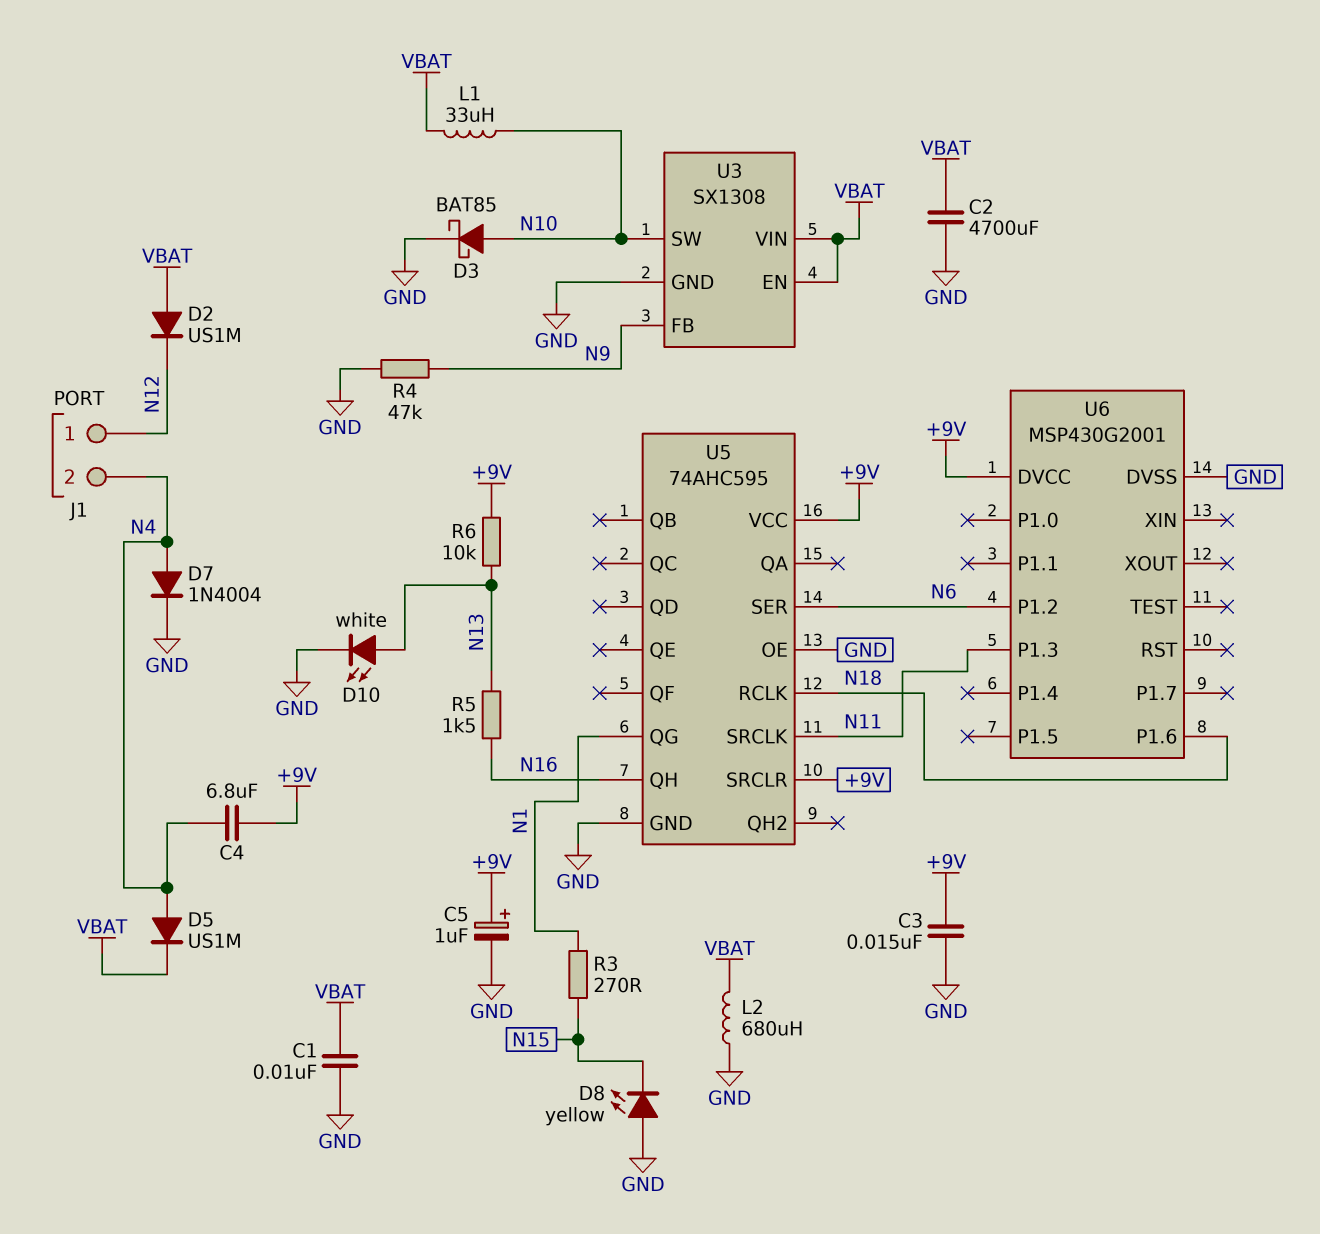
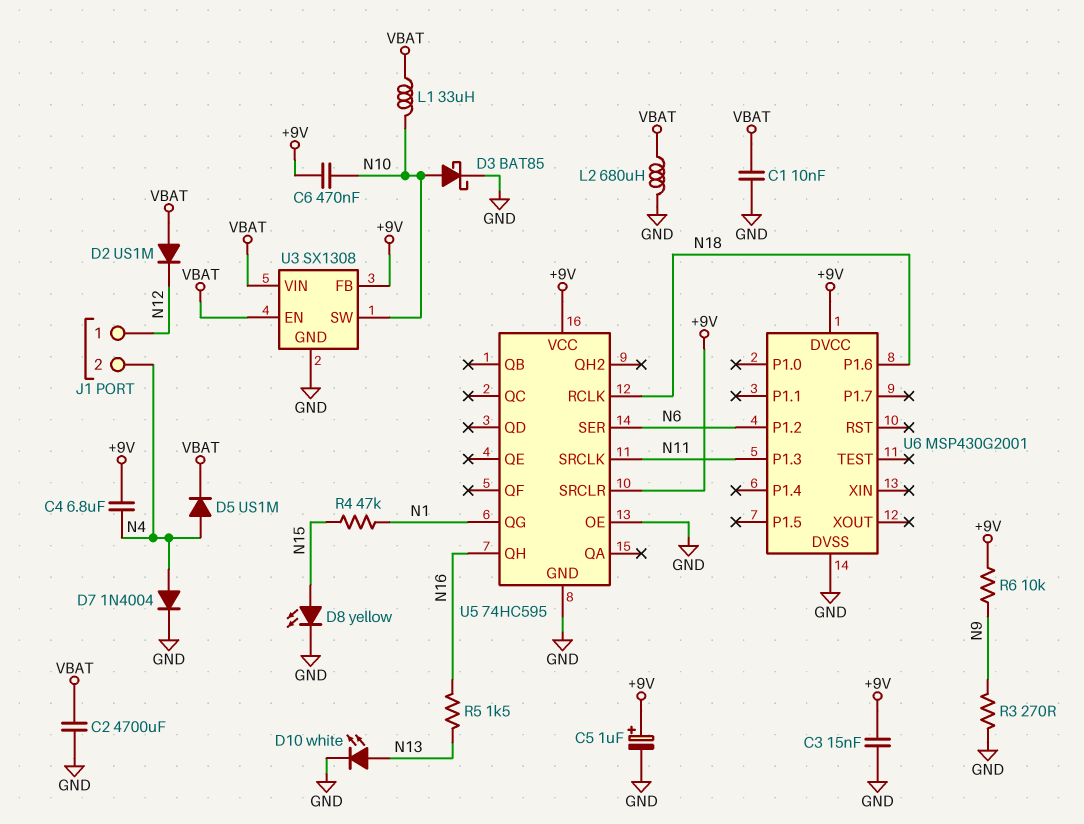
C6: none -> 470nF (+9V, N10)
D8: LED yellow (A GND, K N15) -> LED yellow (A N15, K GND)
R3: 270 (N1, N15) -> 270 (GND, N9)
R4: 47k (GND, N9) -> 47k (N1, N15)
R6: 10k (+9V, N13) -> 10k (+9V, N9)
U3 pin FB: N9 -> +9V
U5: 74AHC595 -> 74HC595

